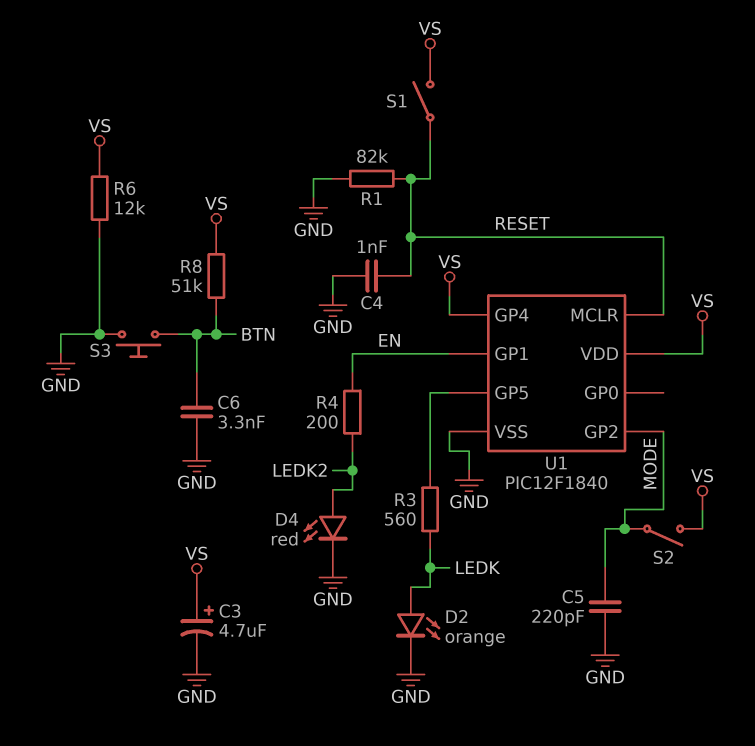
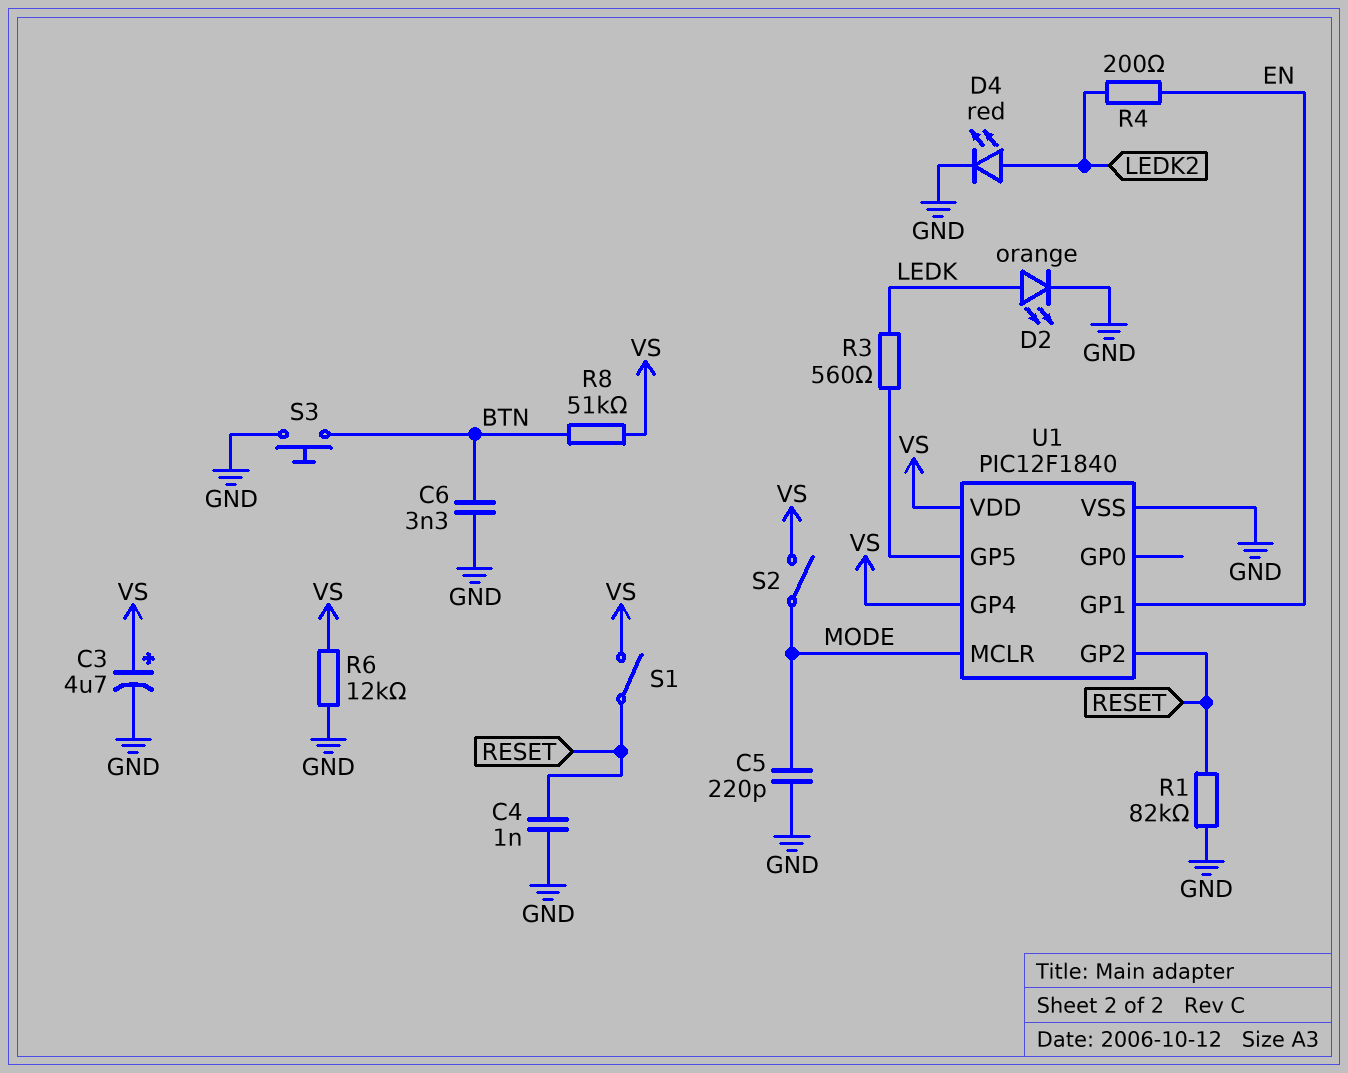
U1 pin GP2: MODE -> RESET
U1 pin MCLR: RESET -> MODE

